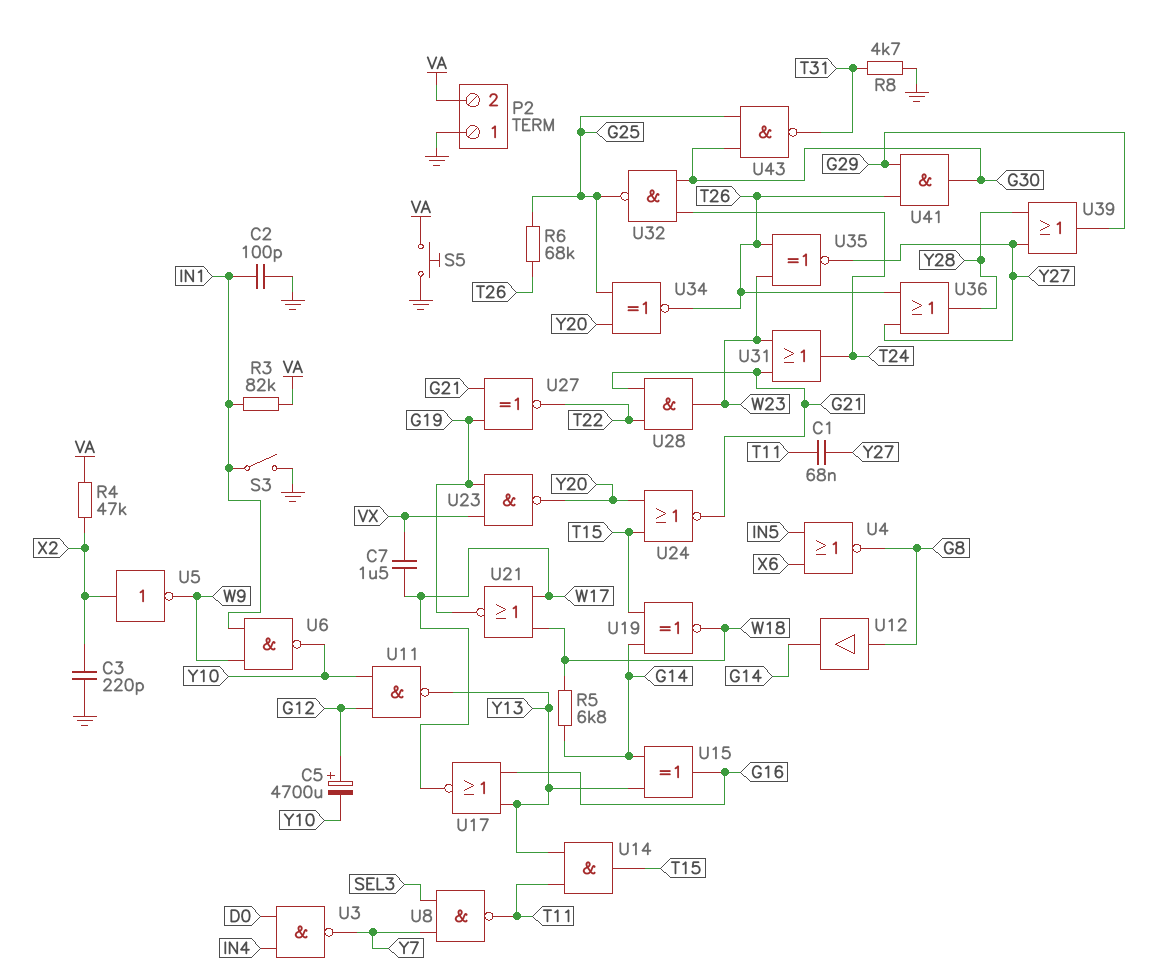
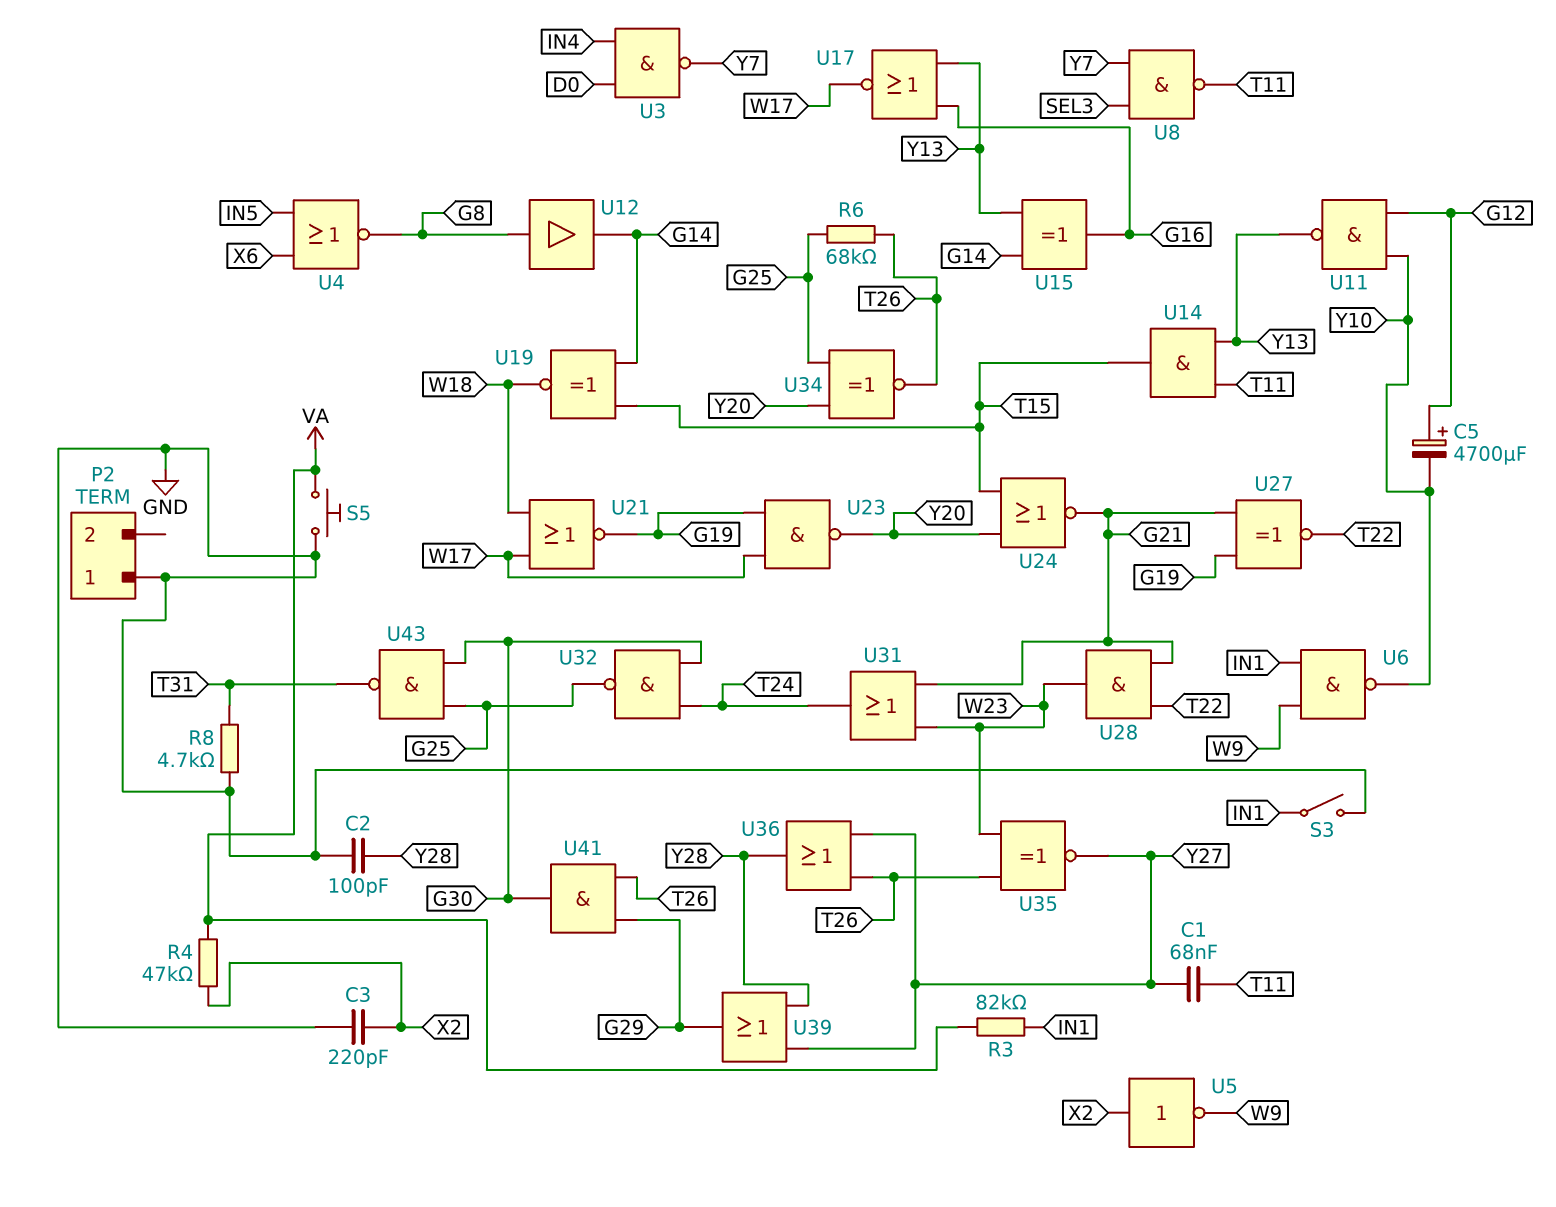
C2: 100pF (GND, IN1) -> 100pF (GND, Y28)
C7: 1.5uF (VX, W17) -> none
P2 pin 2: VA -> none
R5: 6.8k (G14, W18) -> none
U23: NAND (in G19, in VX, out Y20) -> NAND (in G19, in W17, out Y20)

